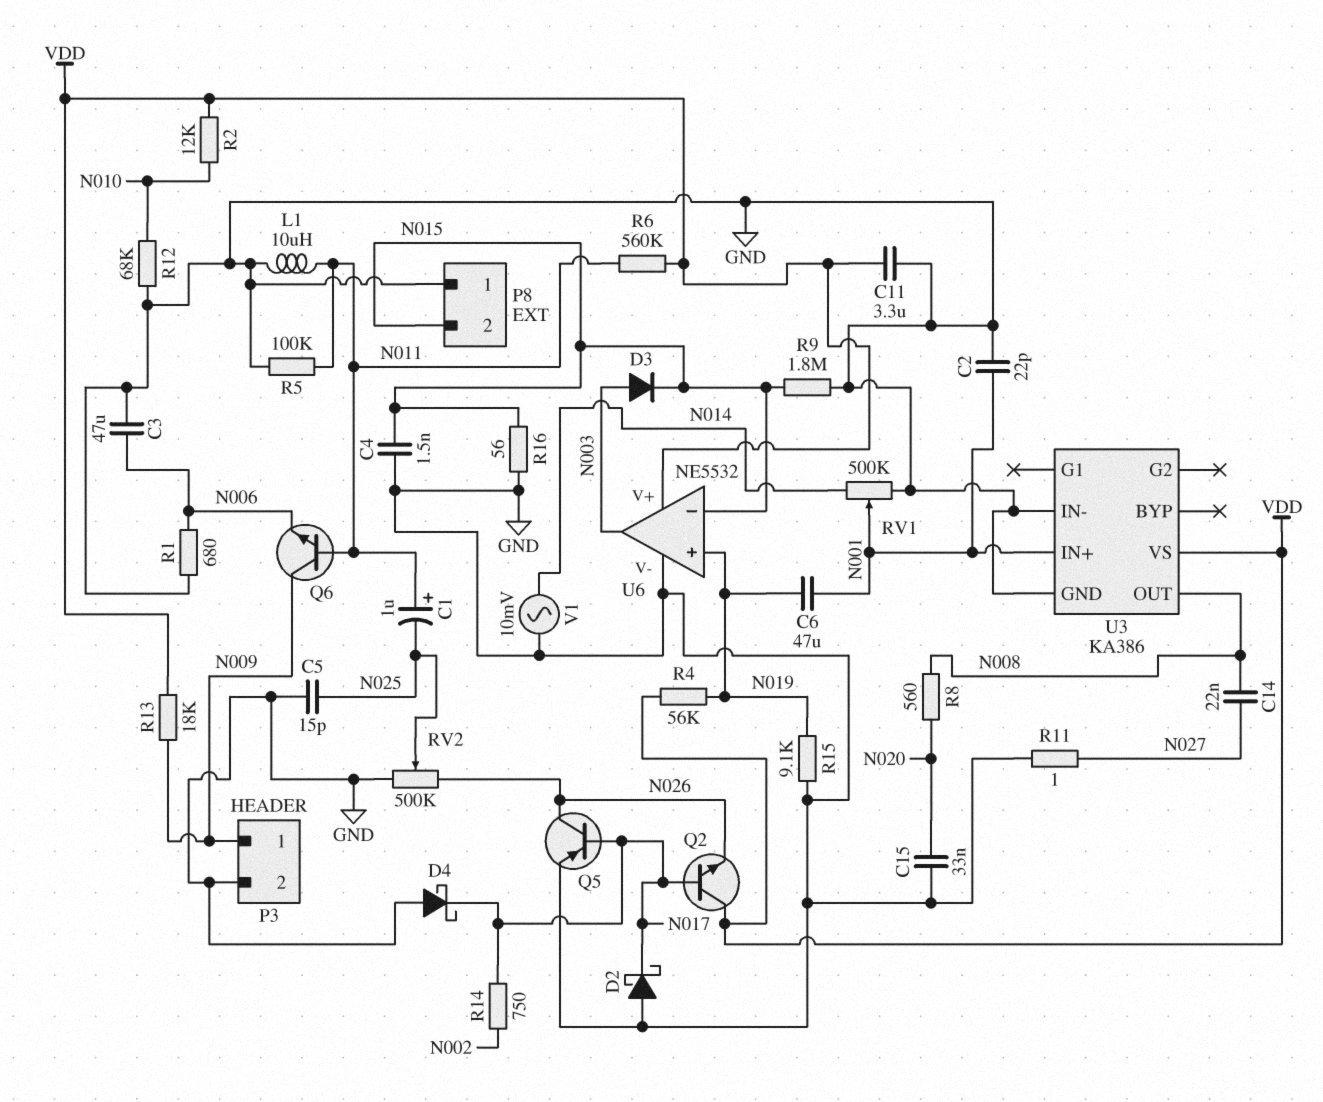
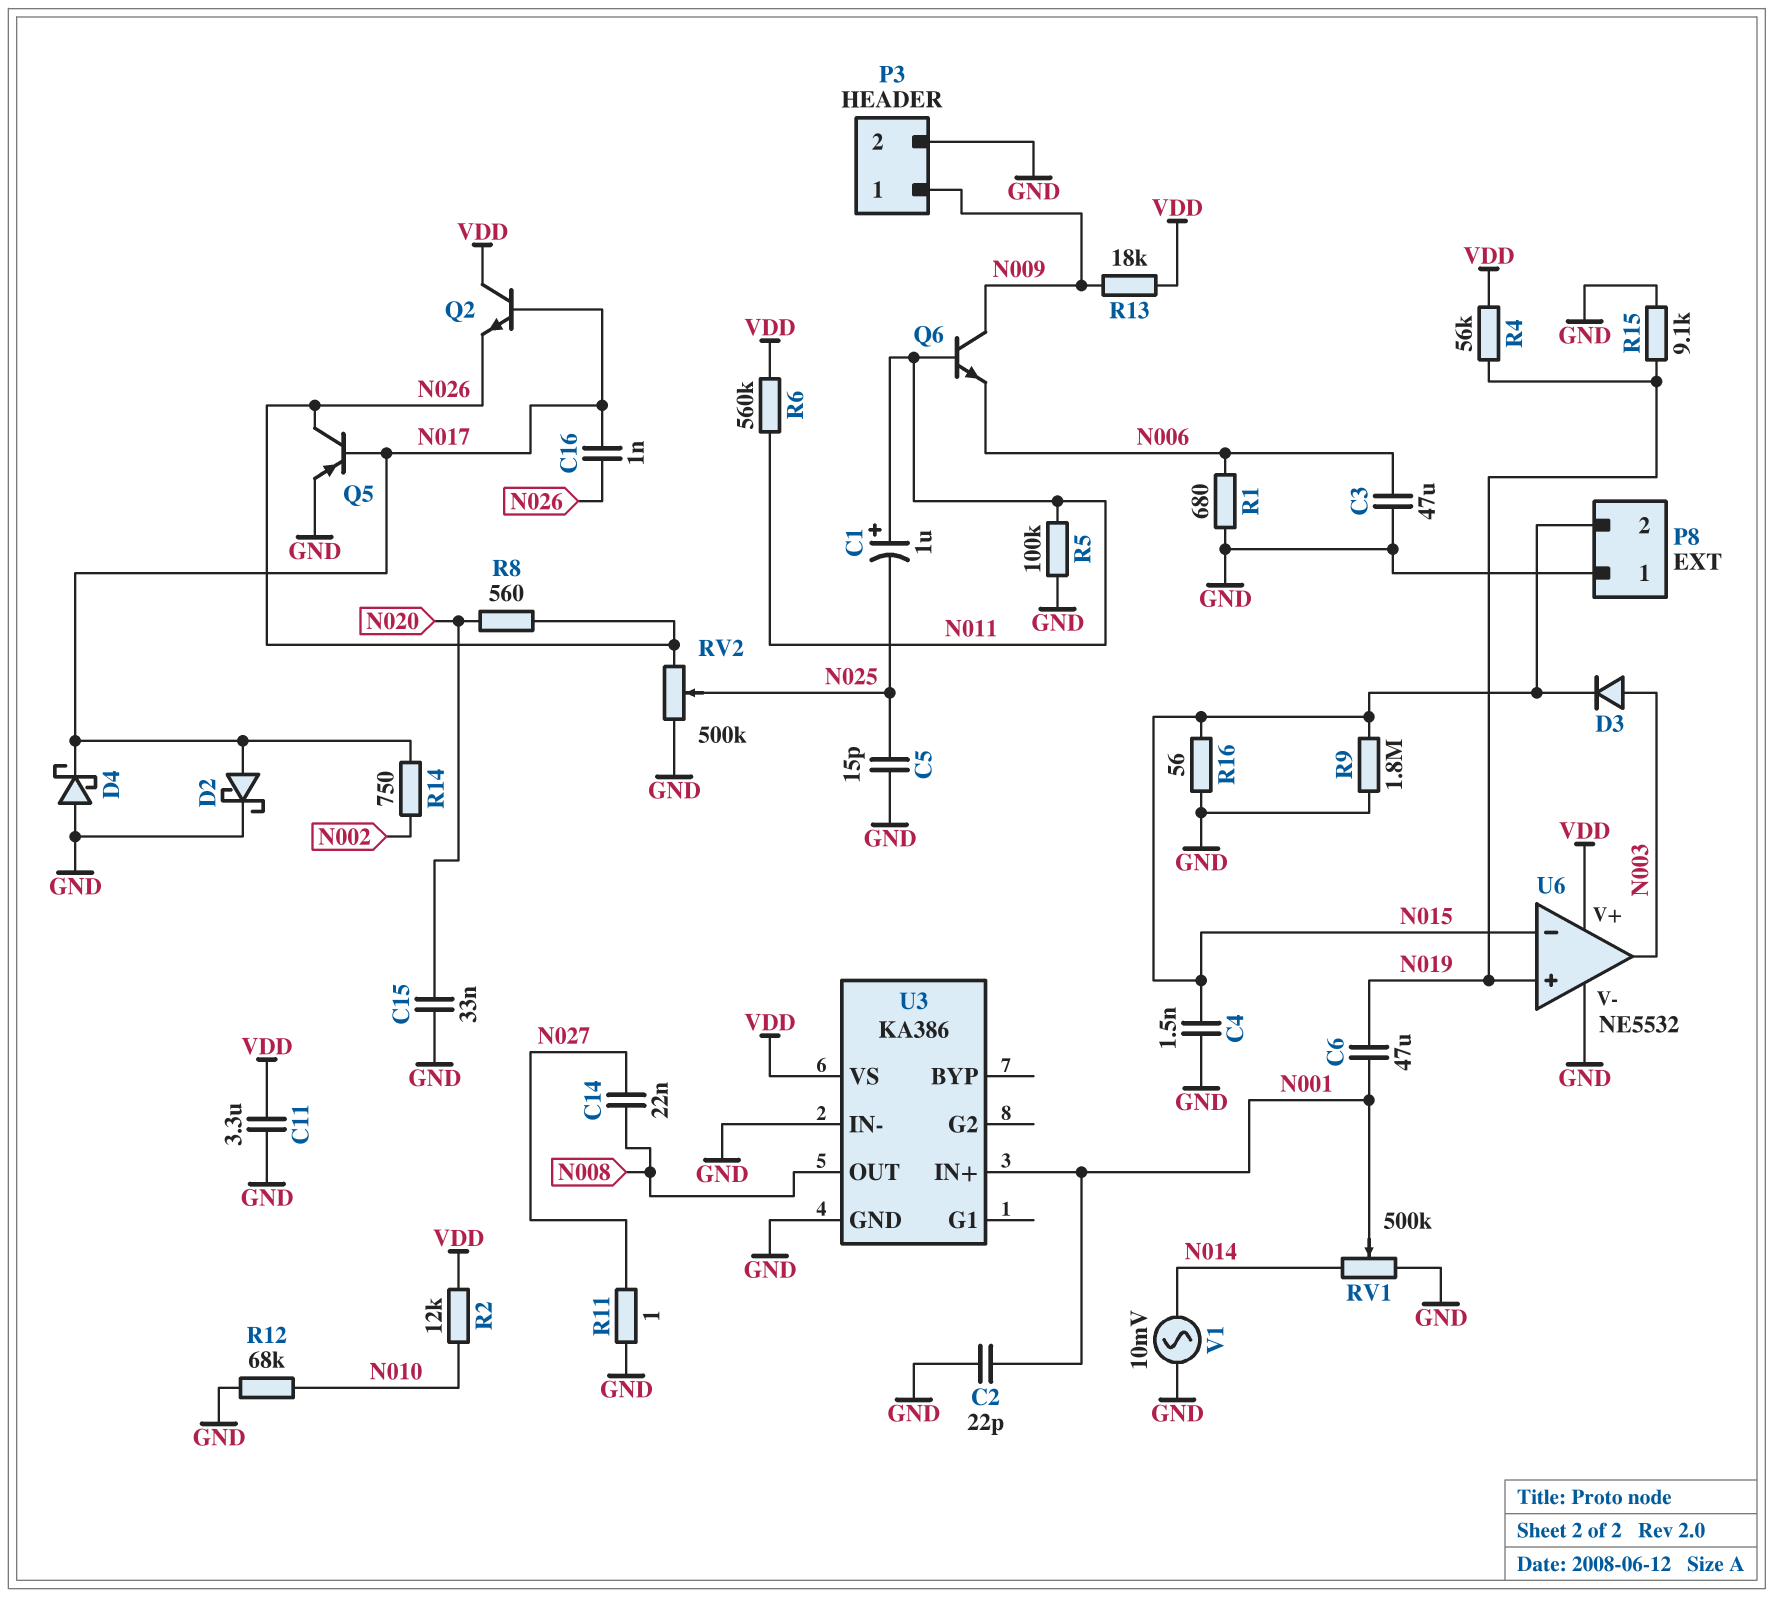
C16: none -> 1nF (N017, N026)
D2: schottky (A GND, K N017) -> schottky (A N017, K GND)
L1: 10uH (GND, N011) -> none
R8: 560 (N008, N020) -> 560 (N020, N026)

